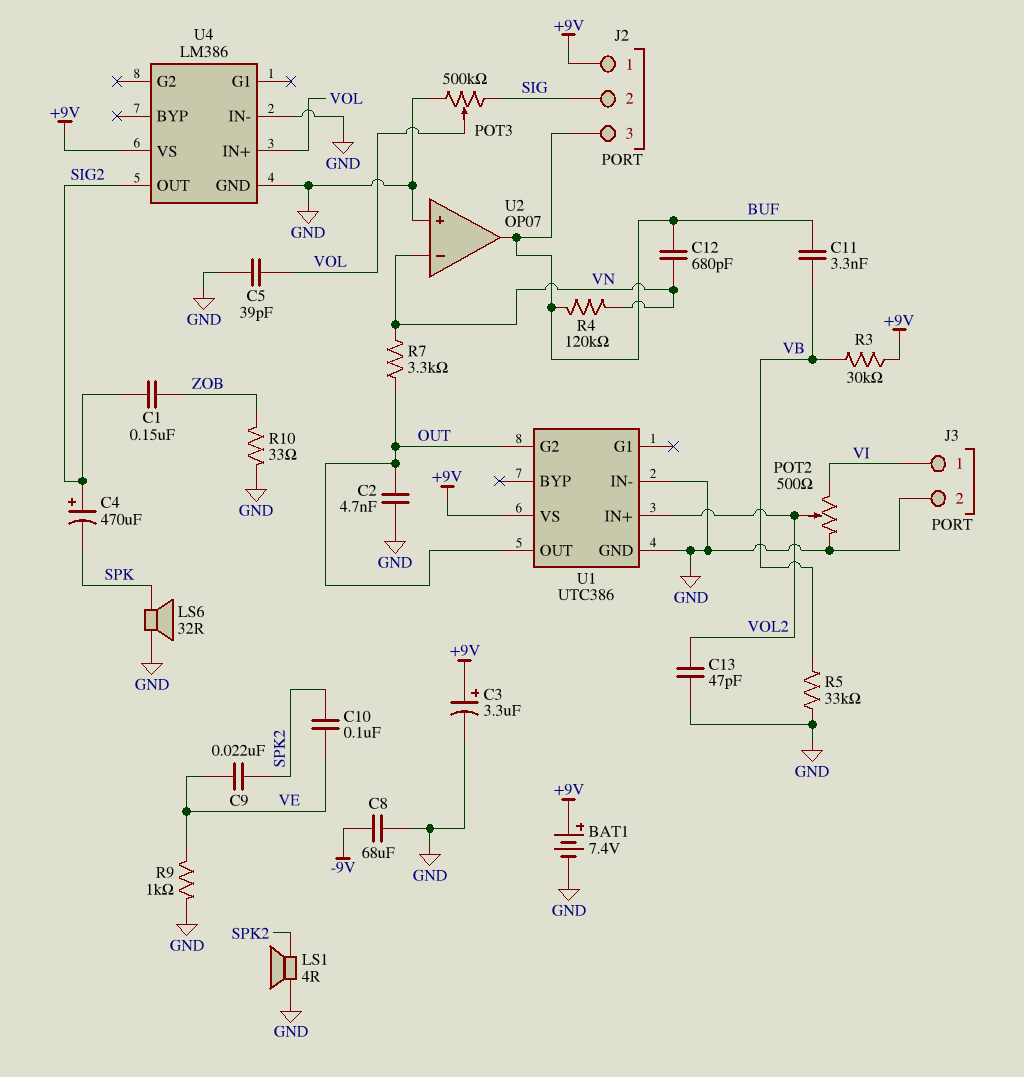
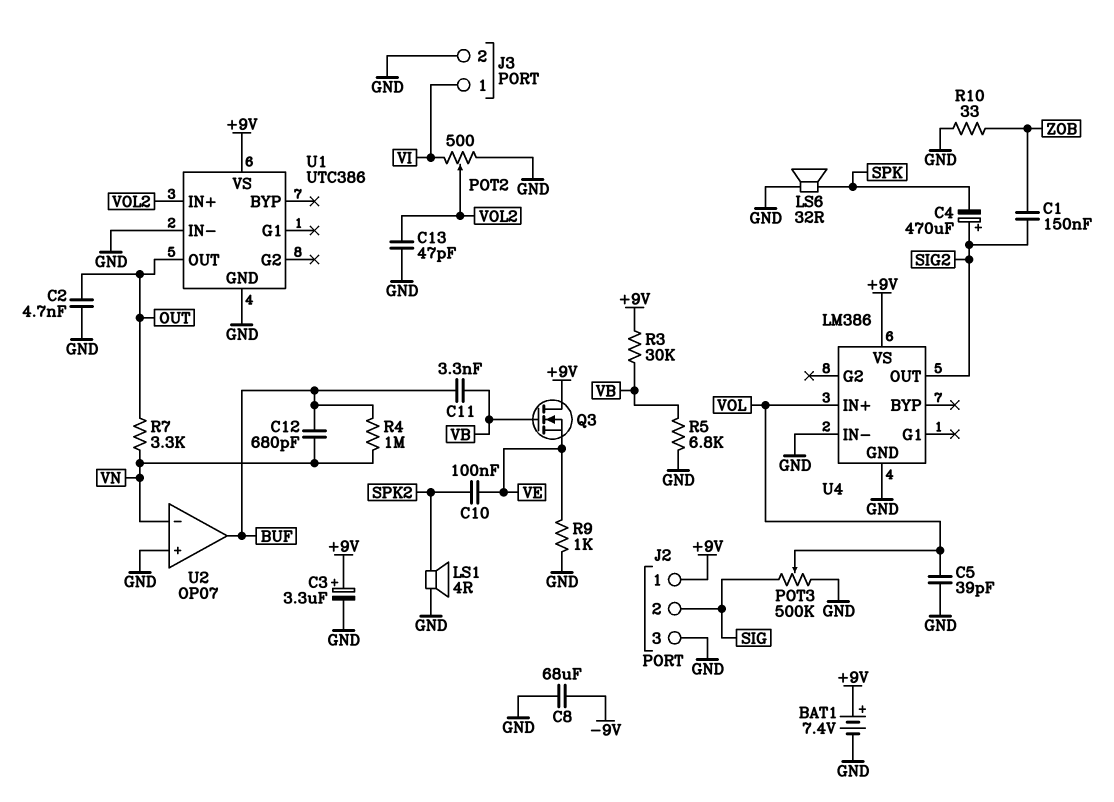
C9: 22nF (SPK2, VE) -> none
J2 pin 3: BUF -> GND
Q3: none -> NMOS (G VB, D +9V, S VE)
R4: 120k (BUF, VN) -> 1M (BUF, VN)
R5: 33k (GND, VB) -> 6.8k (GND, VB)
U1 pin G2: OUT -> none

